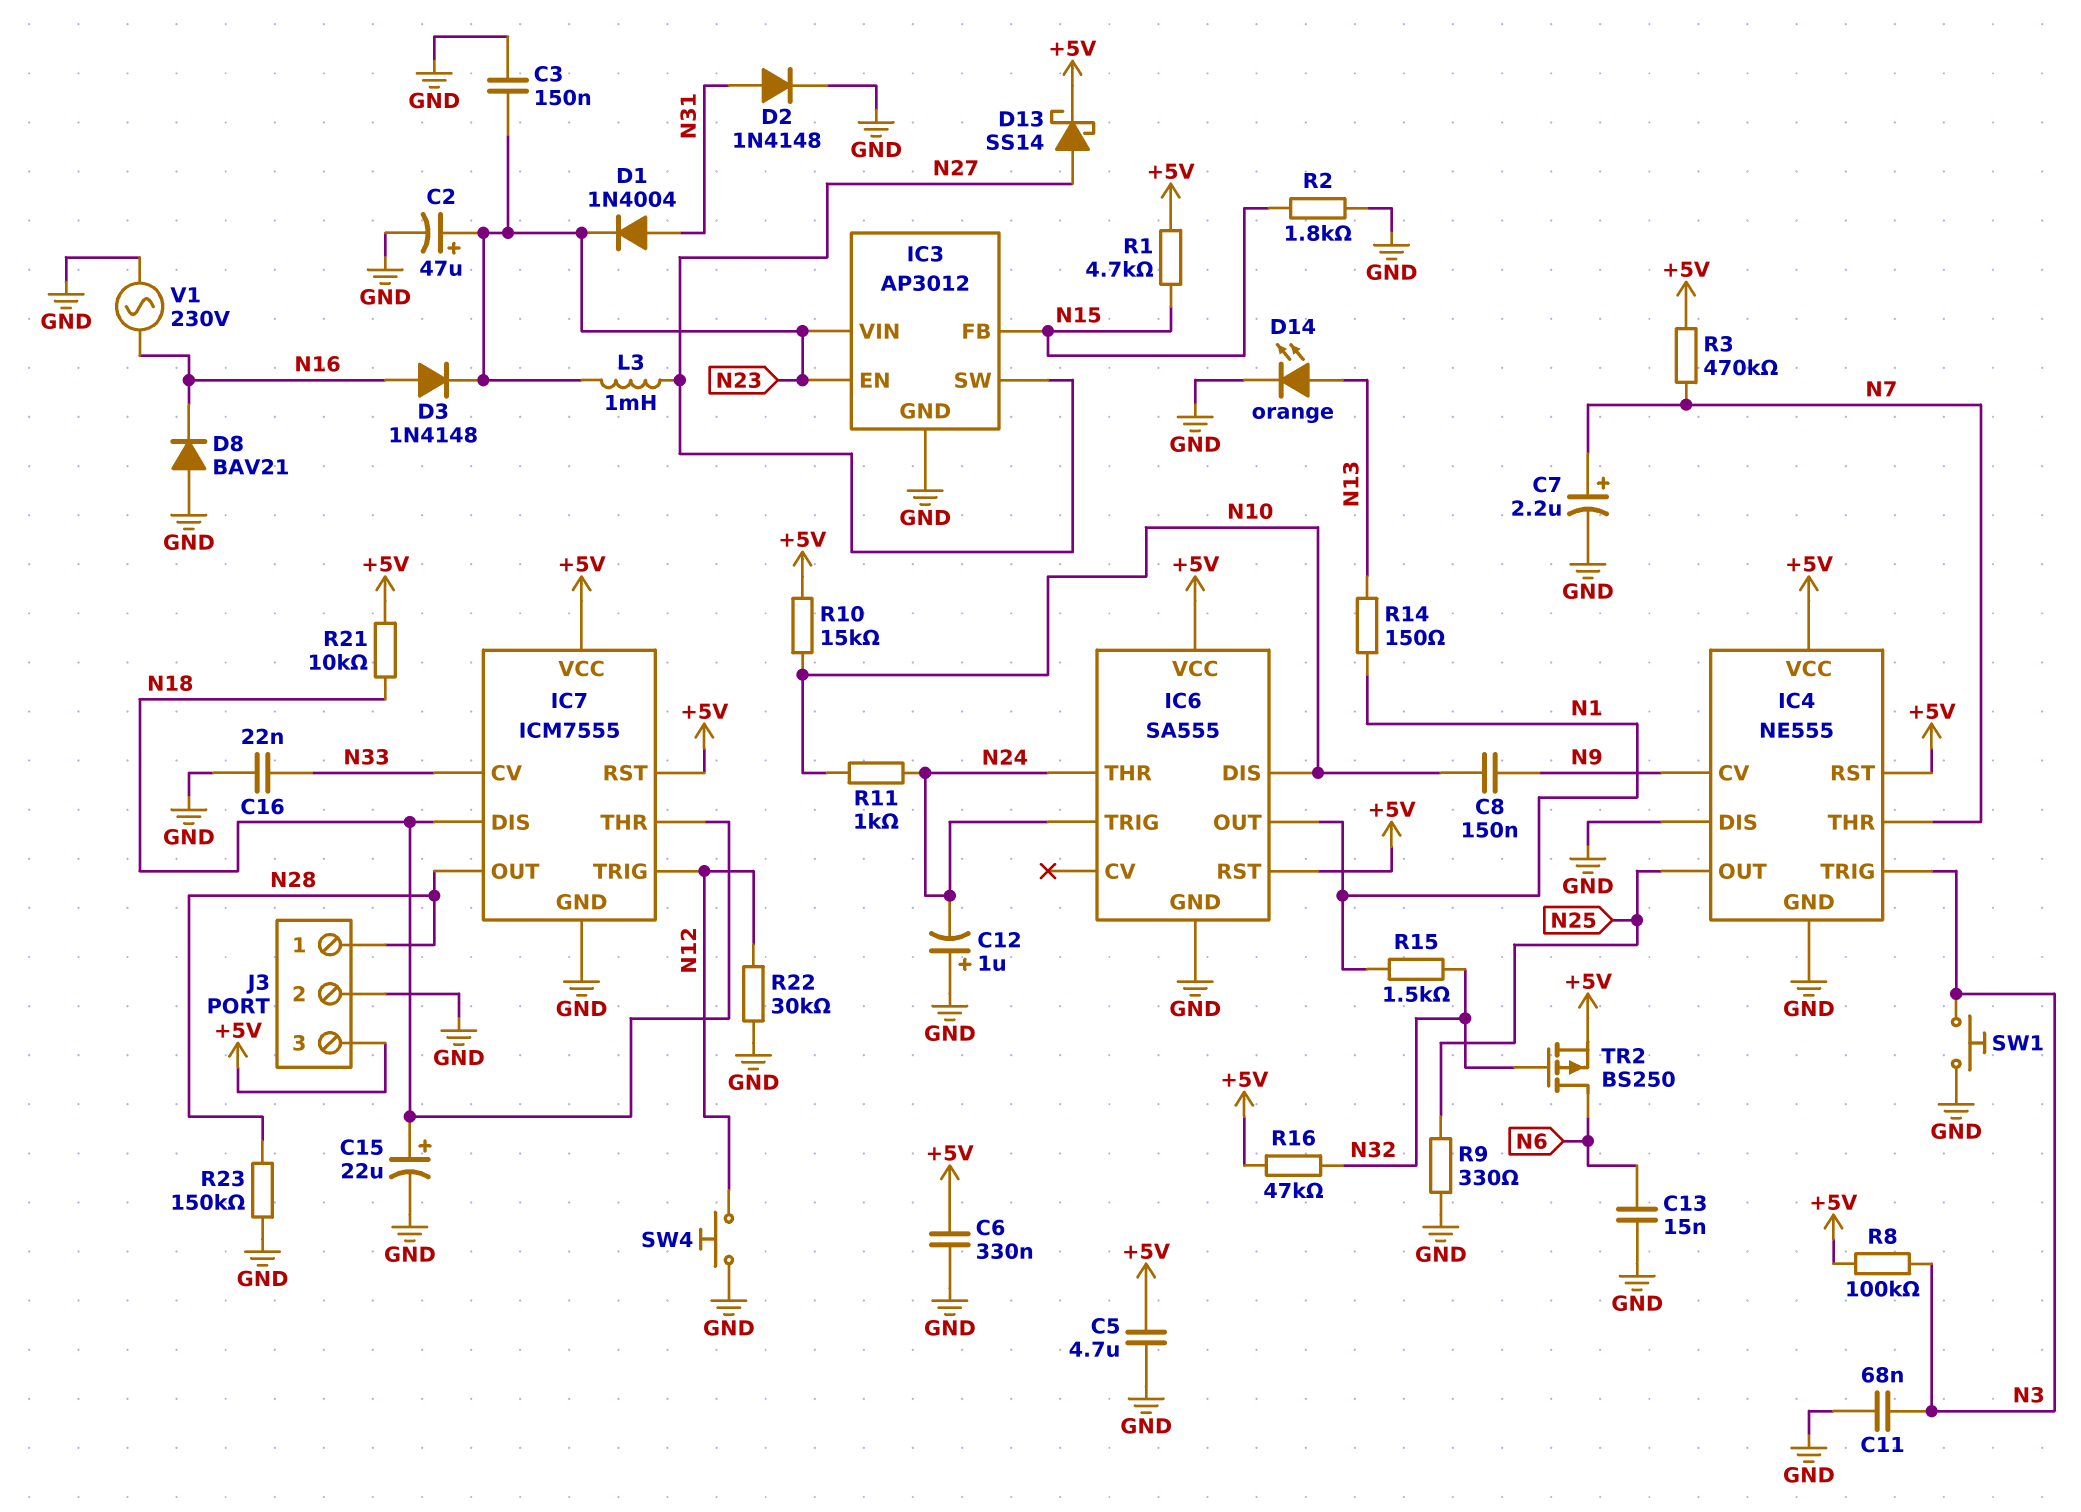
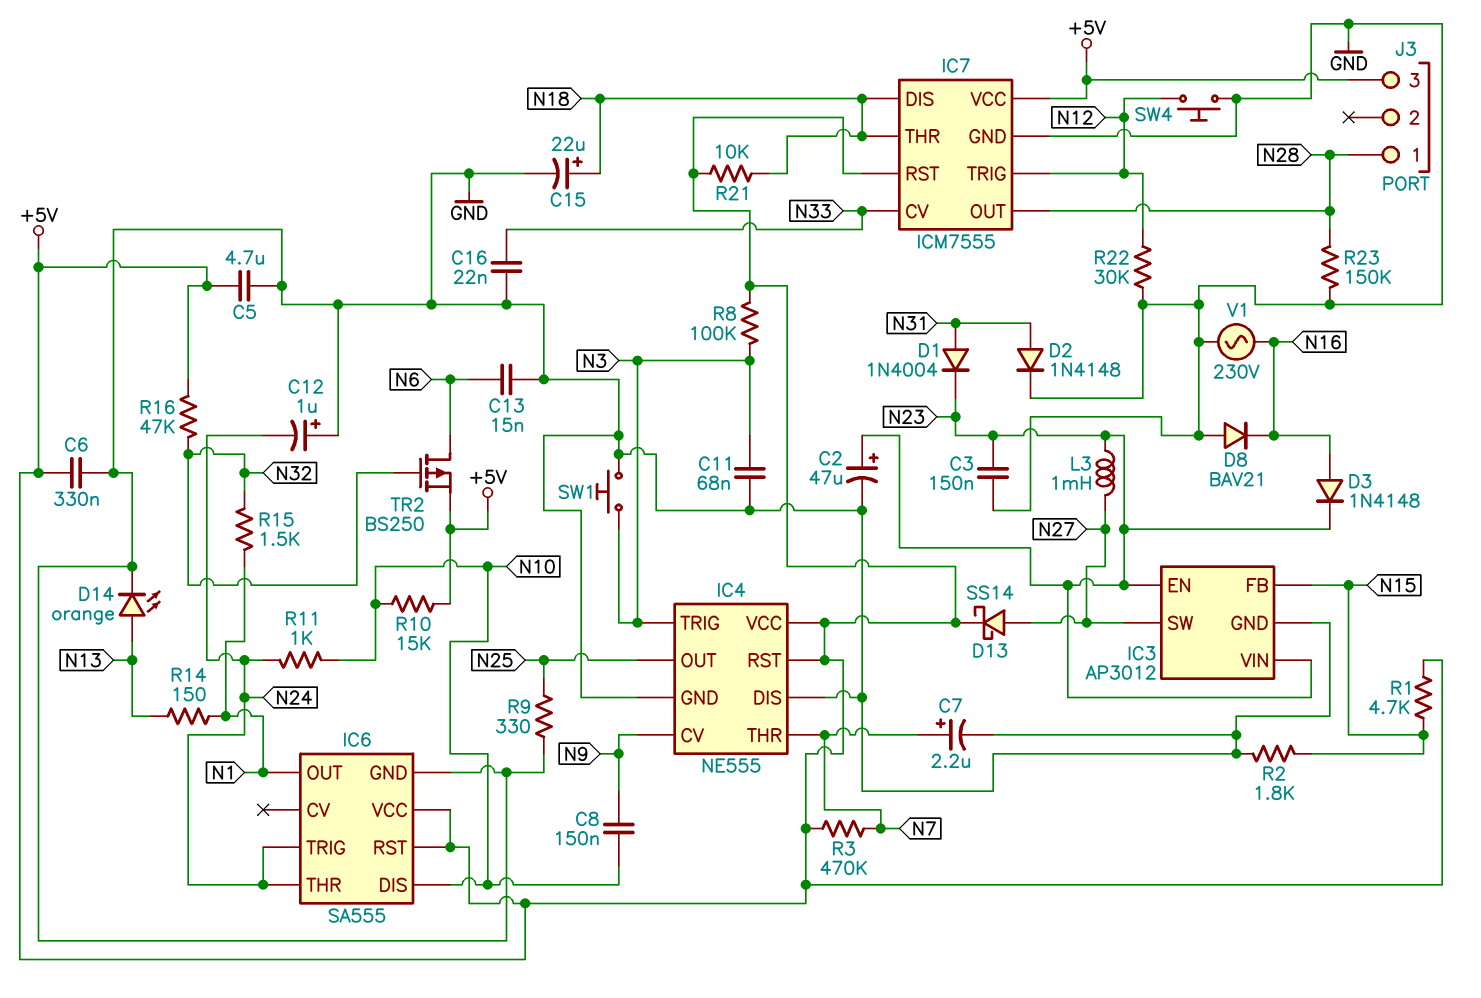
J3 pin 2: GND -> none

